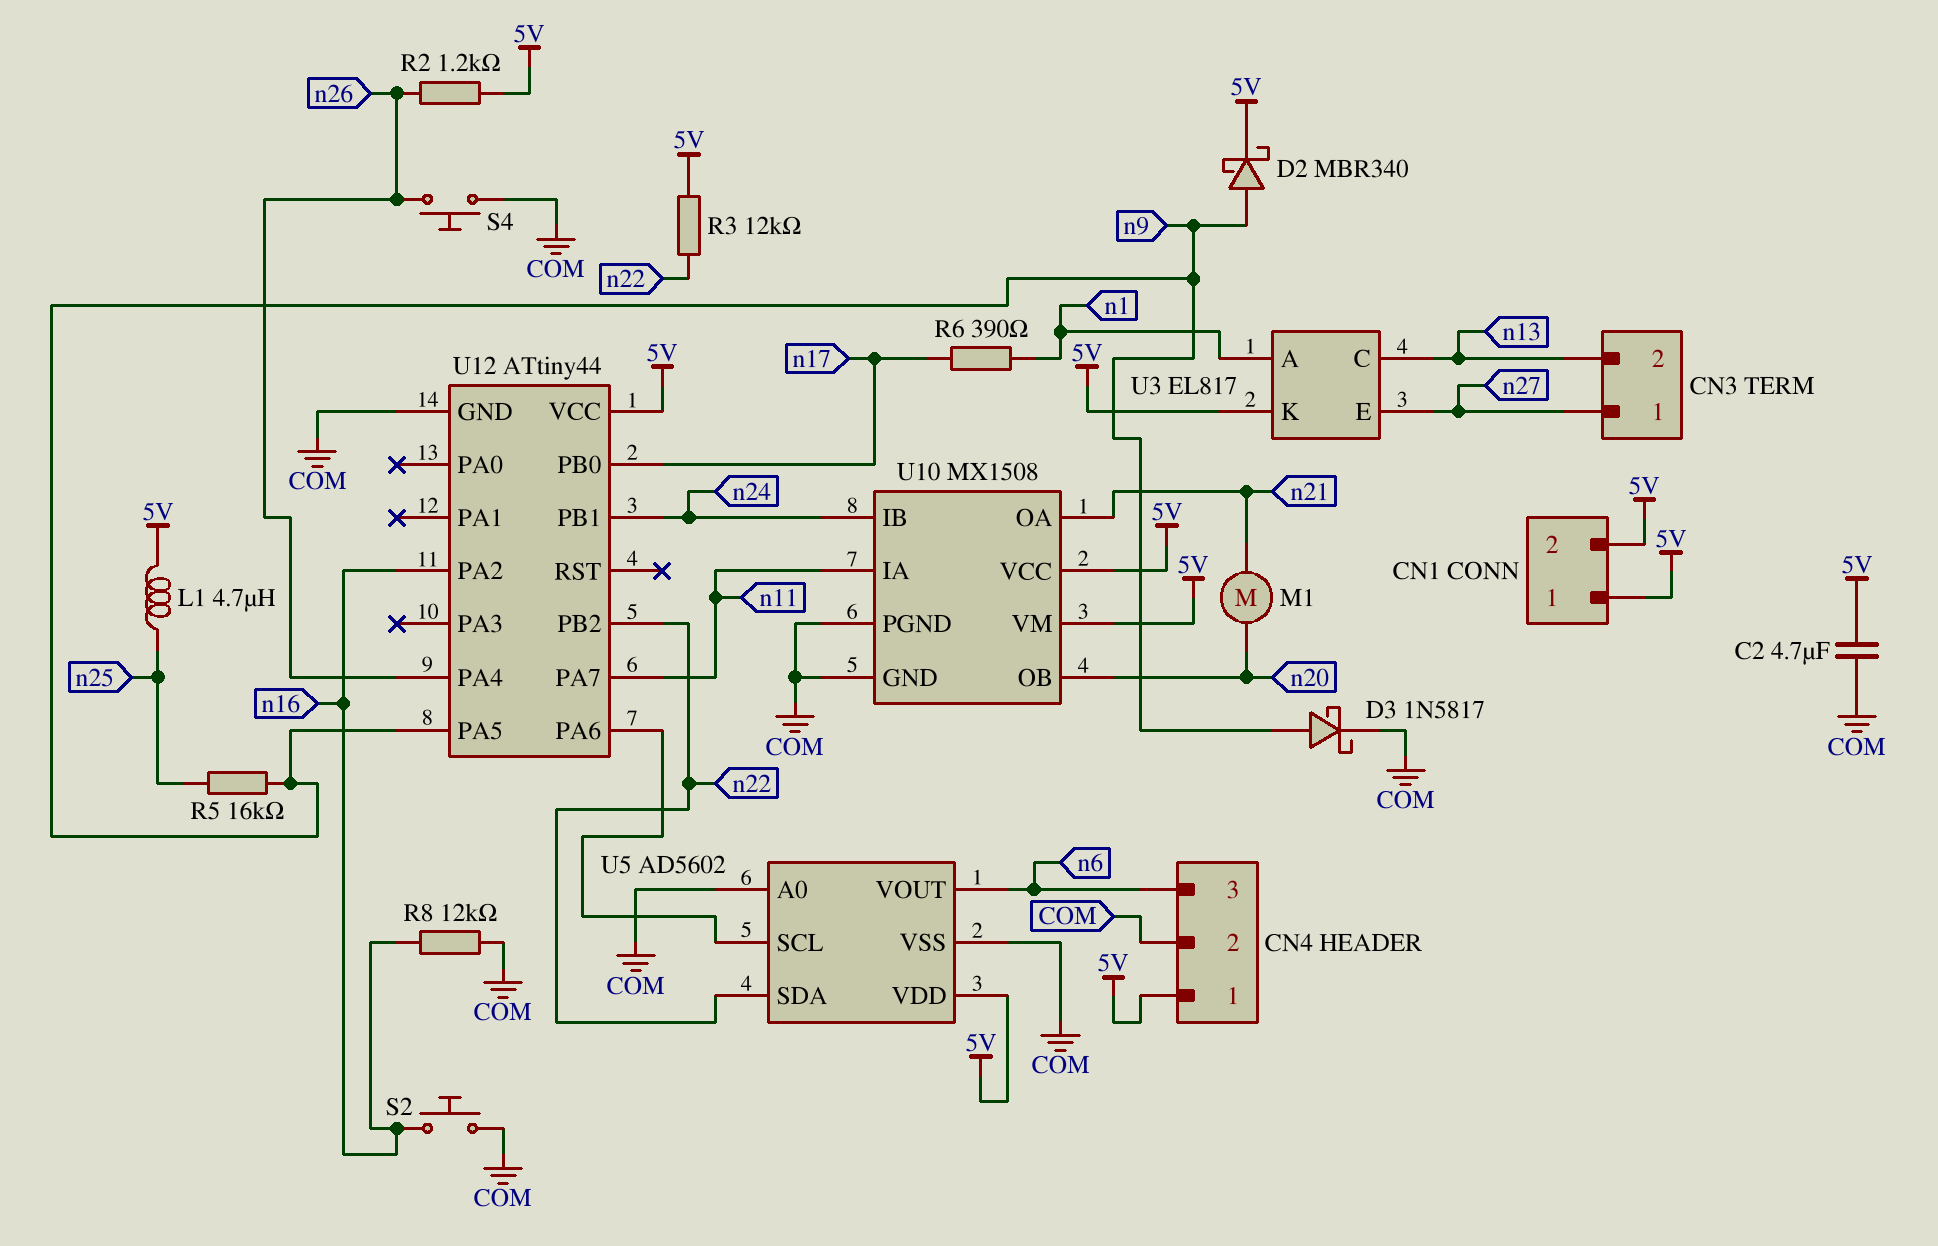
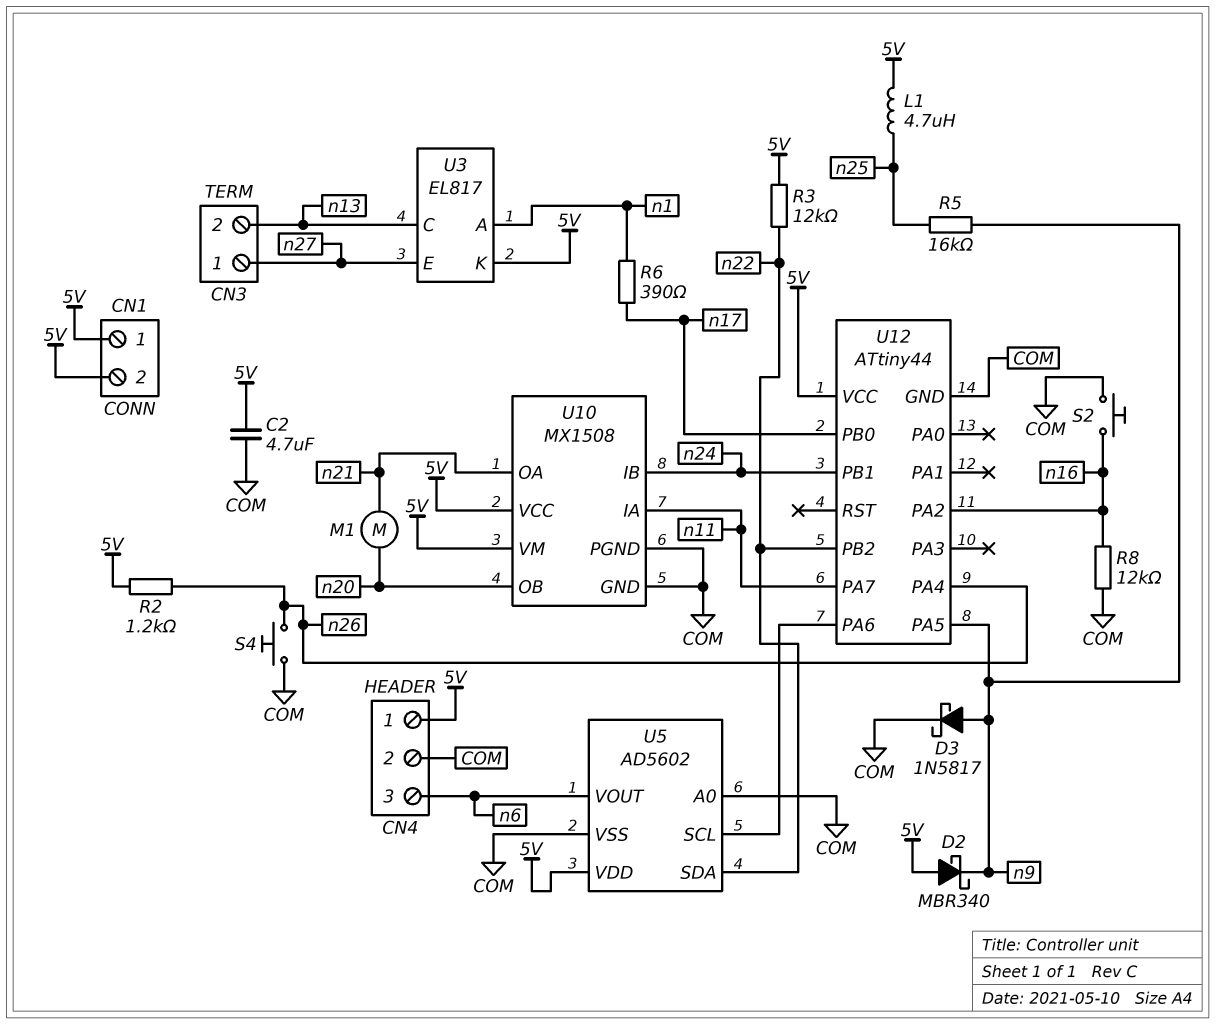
D2: schottky MBR340 (A n9, K 5V) -> schottky MBR340 (A 5V, K n9)

